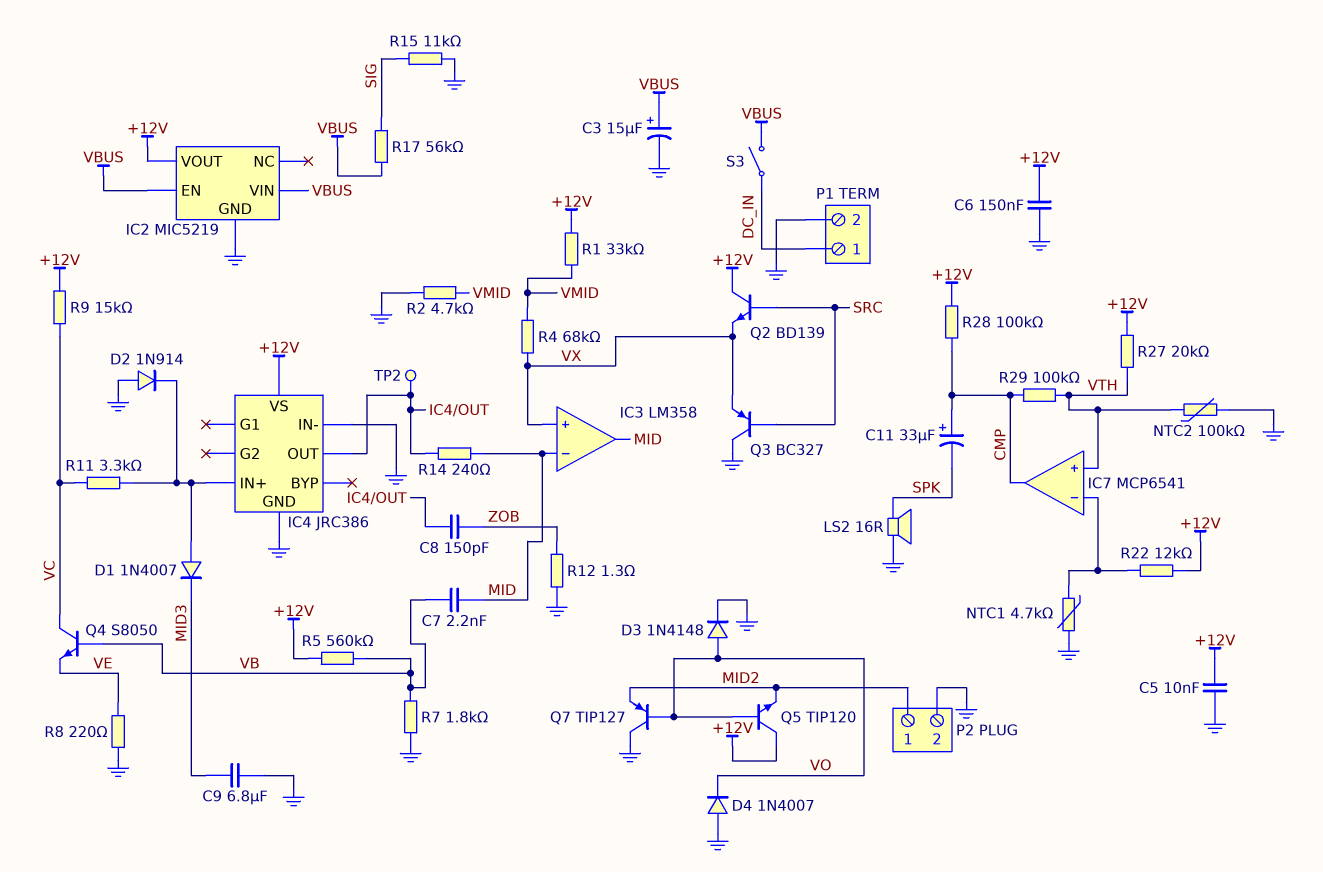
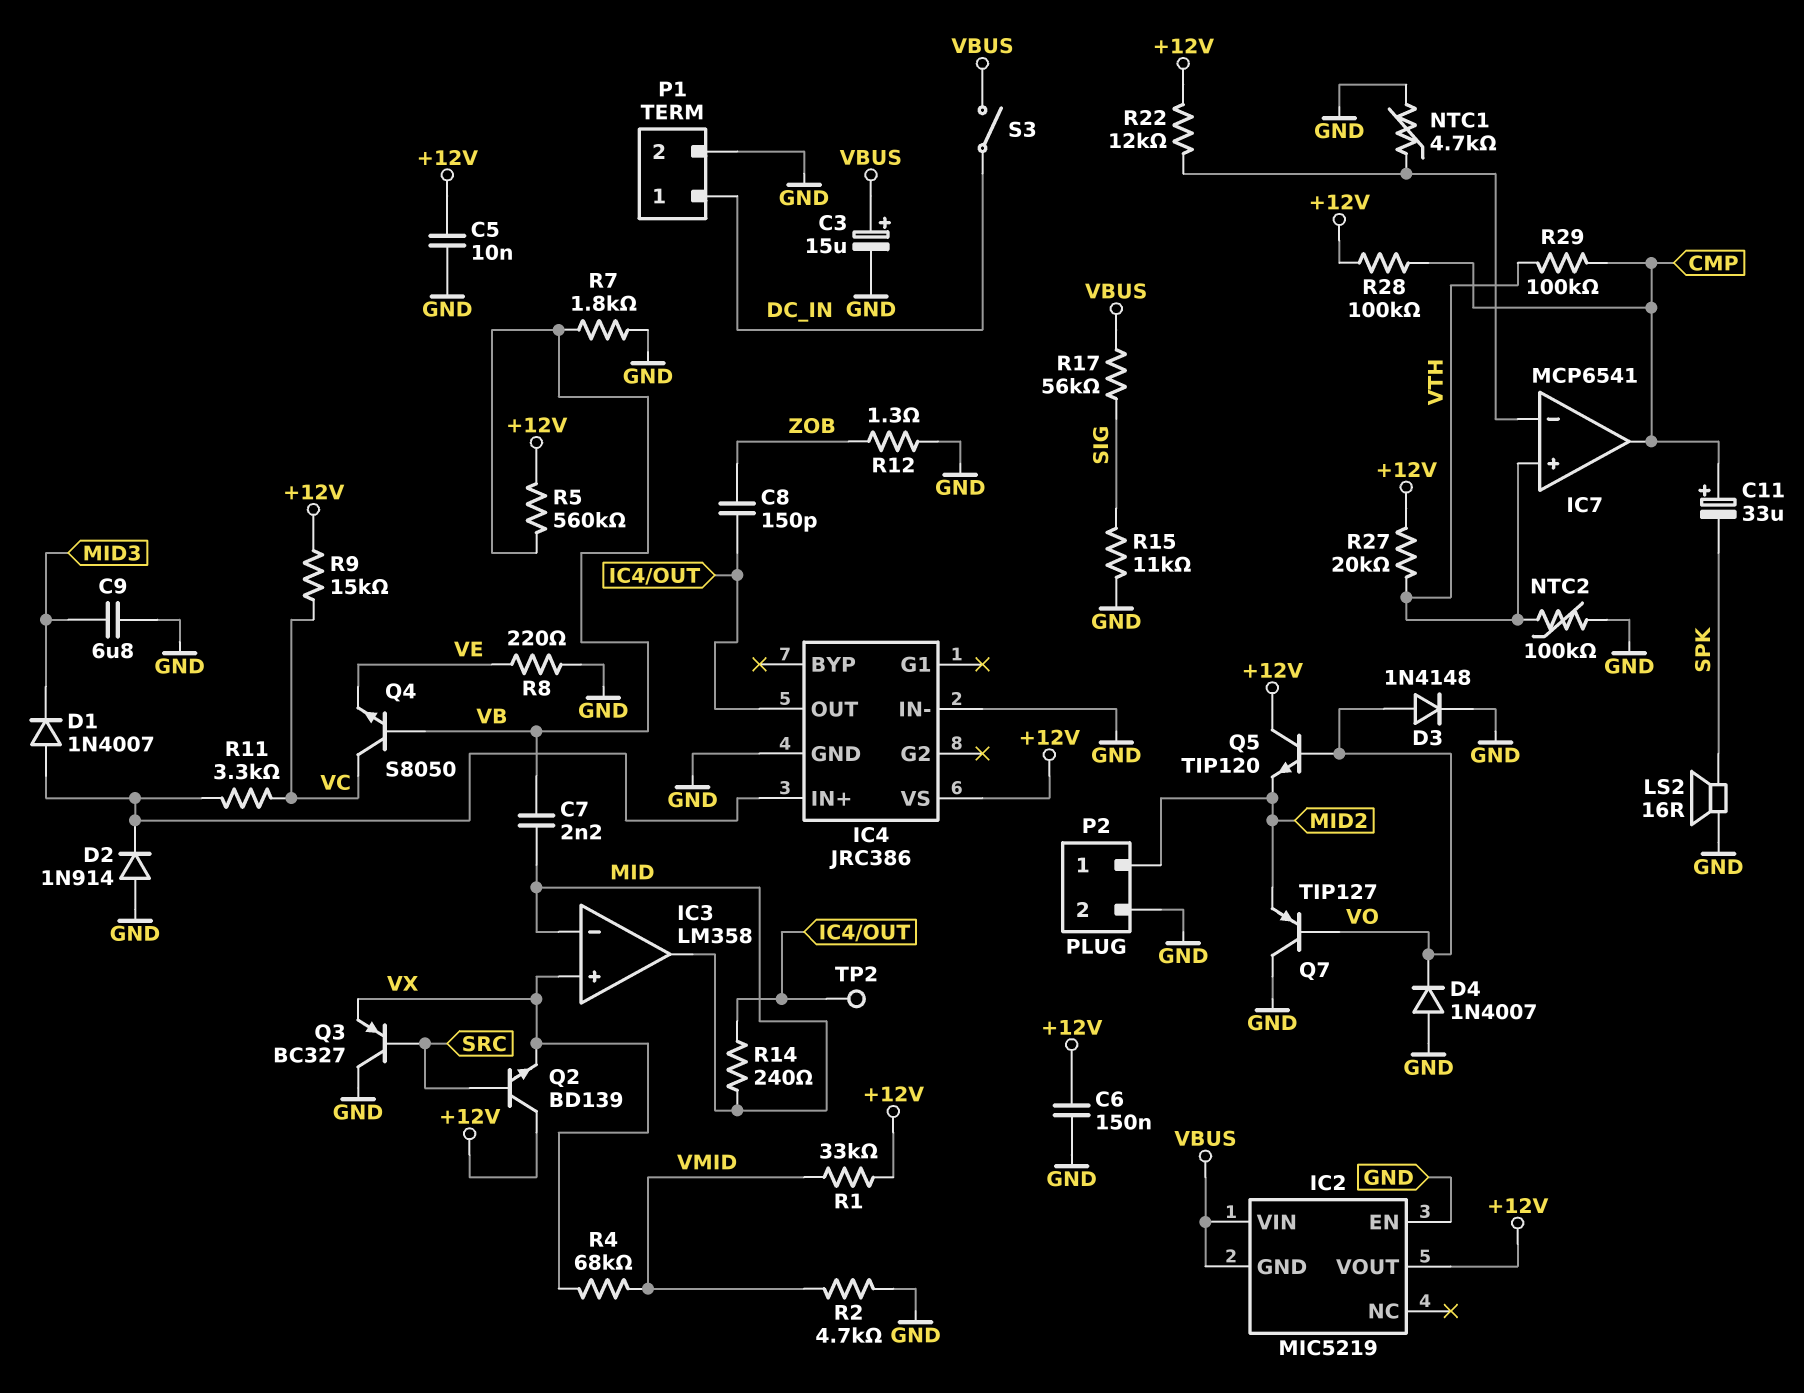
IC2 pin EN: VBUS -> GND
IC2 pin GND: GND -> VBUS

